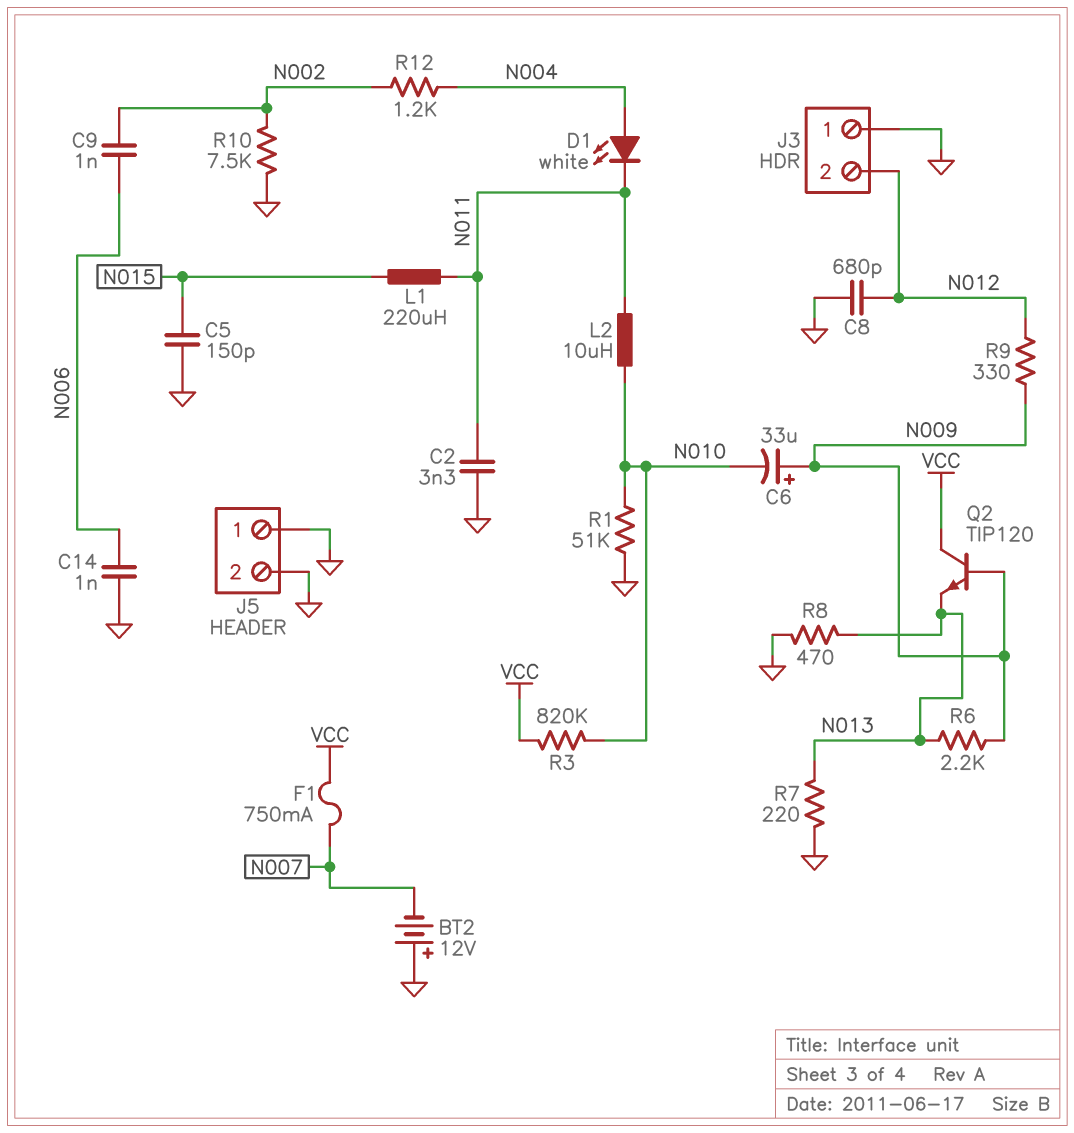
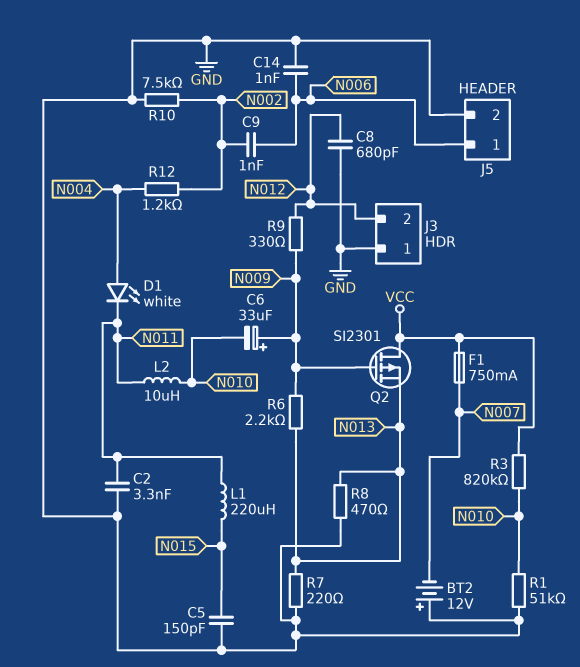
J5 pin 1: GND -> N006
Q2: NPN TIP120 (B N009, C VCC, E N013) -> PMOS SI2301 (G N009, D VCC, S N013)

